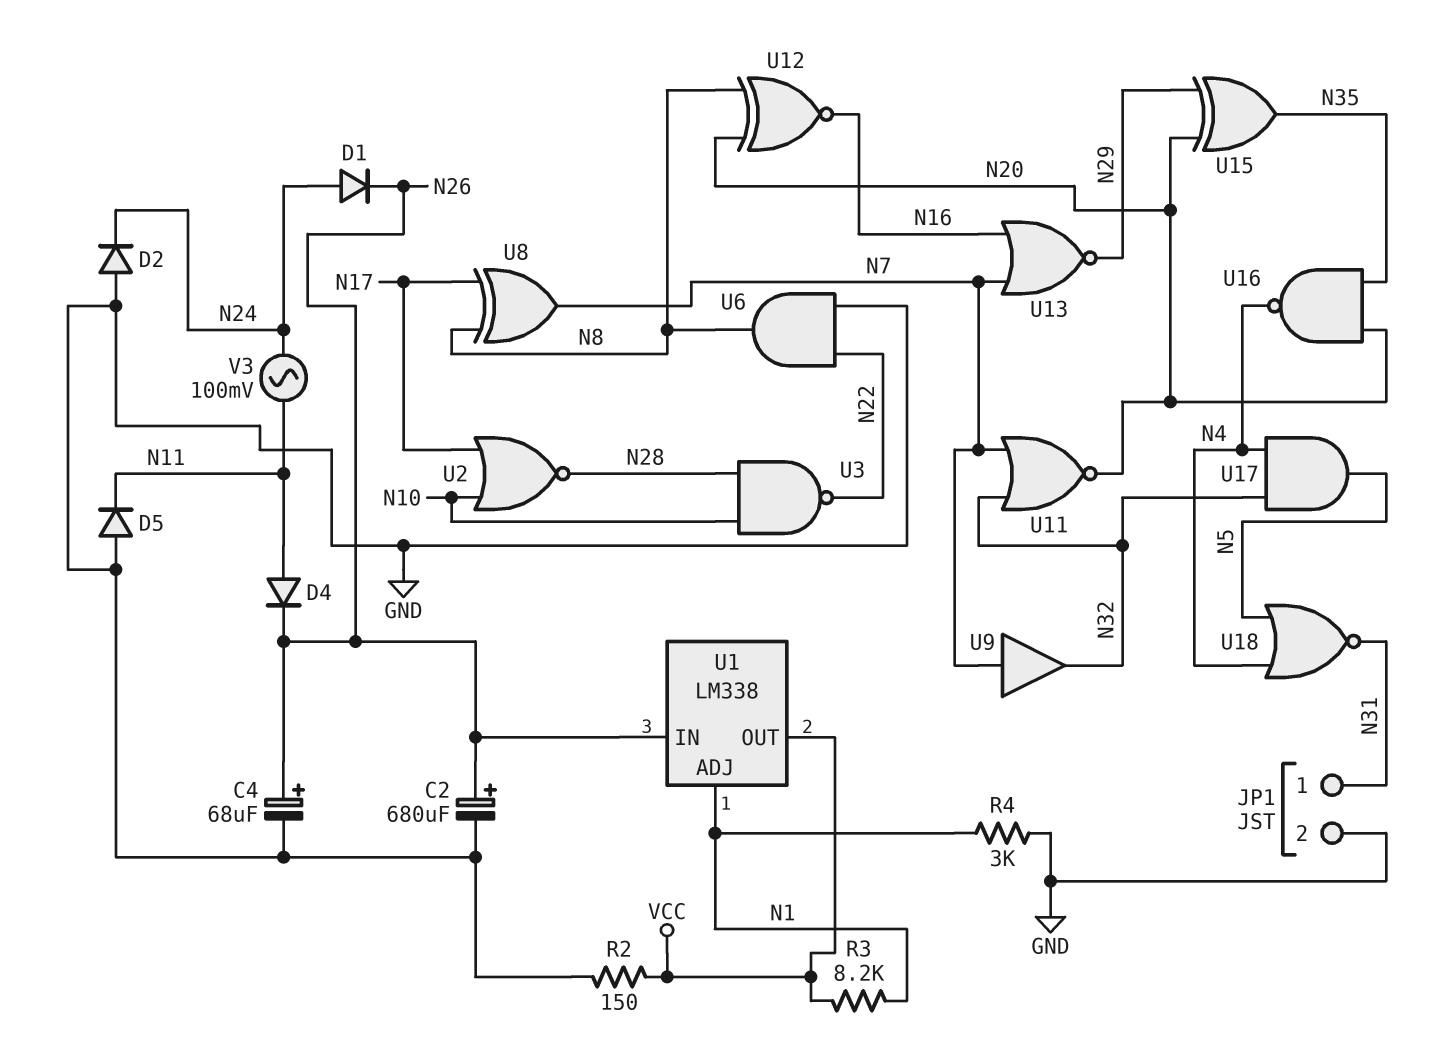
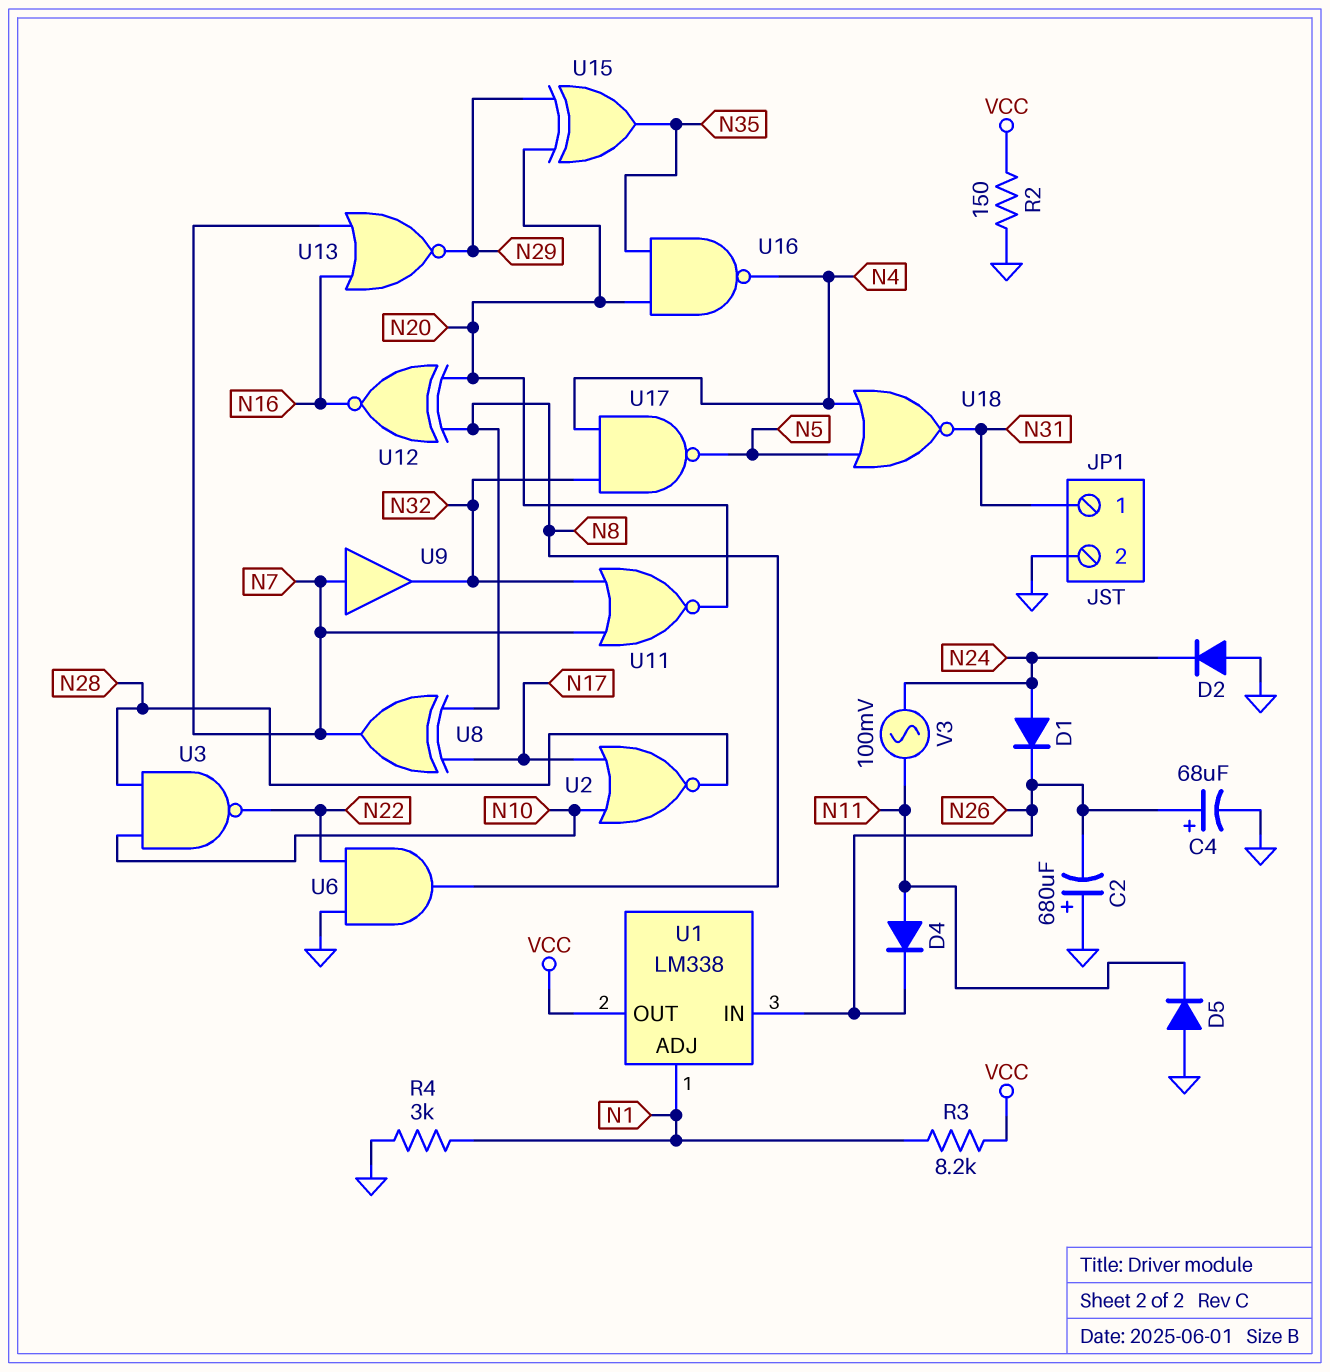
C2: 680uF (plus N26, minus GND) -> 680uF (plus GND, minus N26)
U17: AND (in N4, in N32, out N5) -> NAND (in N4, in N32, out N5)

